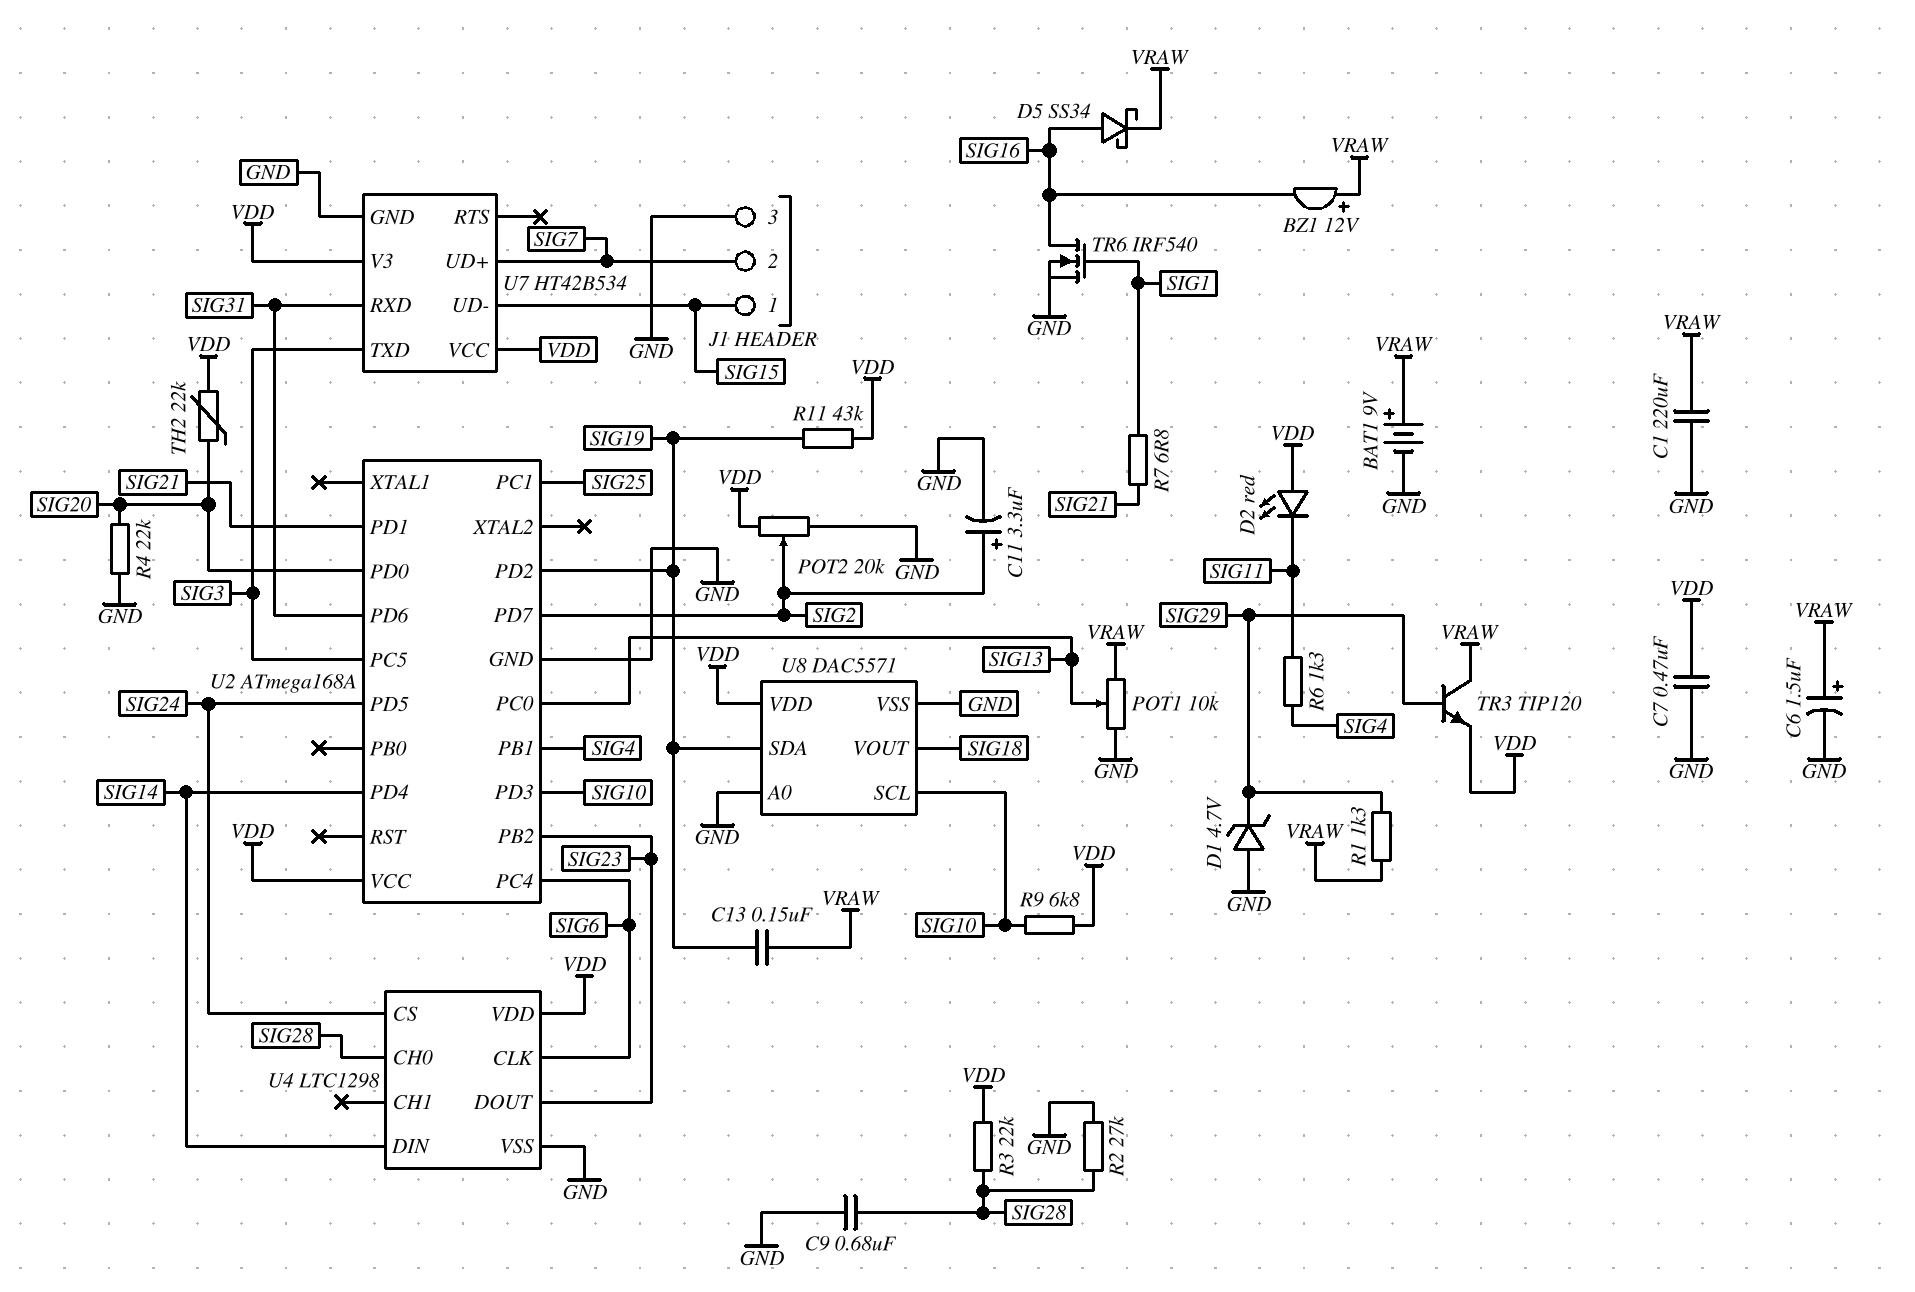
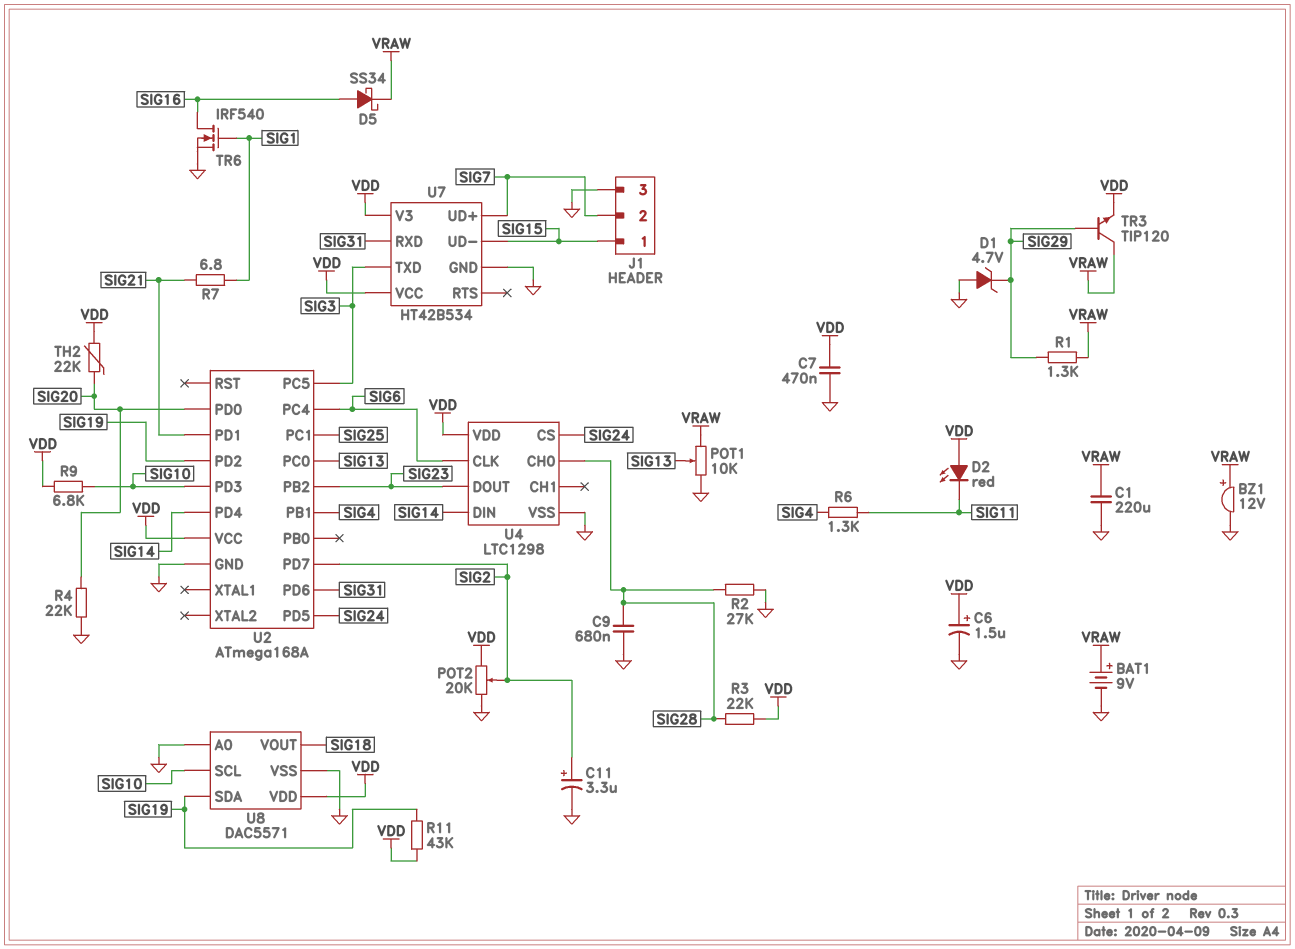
BZ1: buzzer 12V (plus VRAW, minus SIG16) -> buzzer 12V (plus VRAW, minus GND)
C6: 1.5uF (plus VRAW, minus GND) -> 1.5uF (plus VDD, minus GND)
C13: 150nF (SIG19, VRAW) -> none

